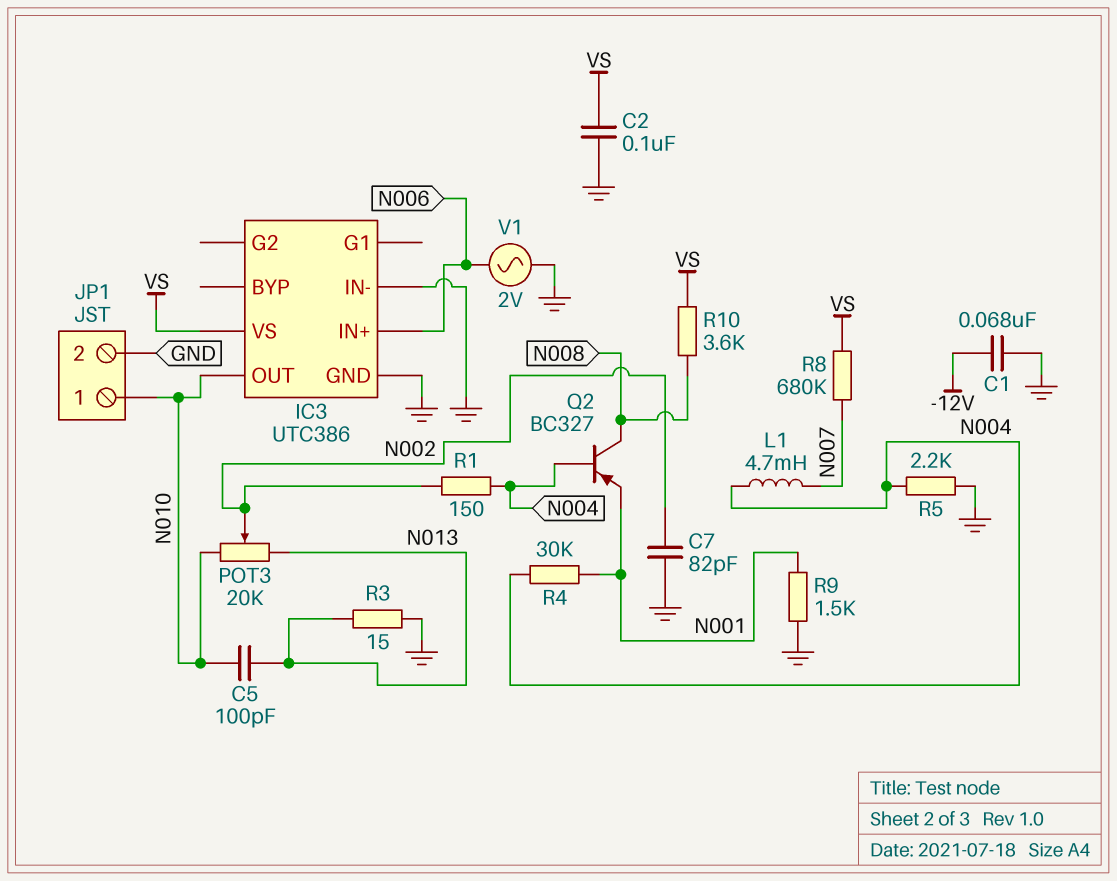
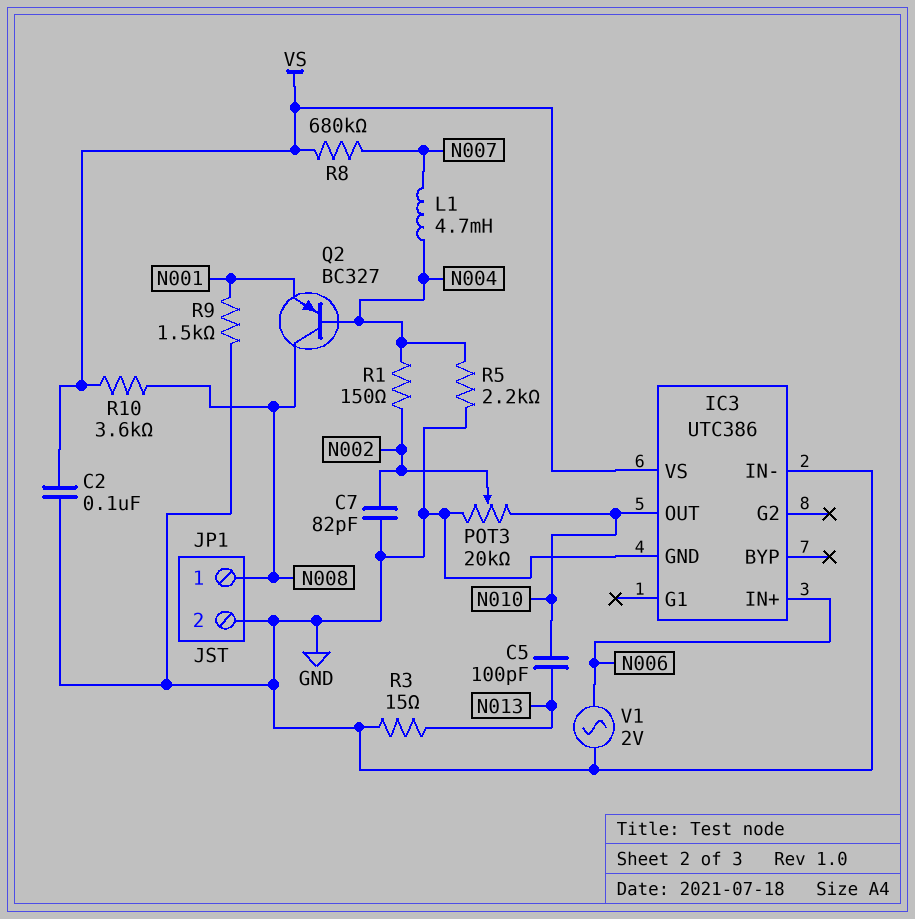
C1: 68nF (-12V, GND) -> none
JP1 pin 1: N010 -> N008
POT3: 20k (N010, N013, wiper N002) -> 20k (GND, N010, wiper N002)
R4: 30k (N001, N004) -> none

